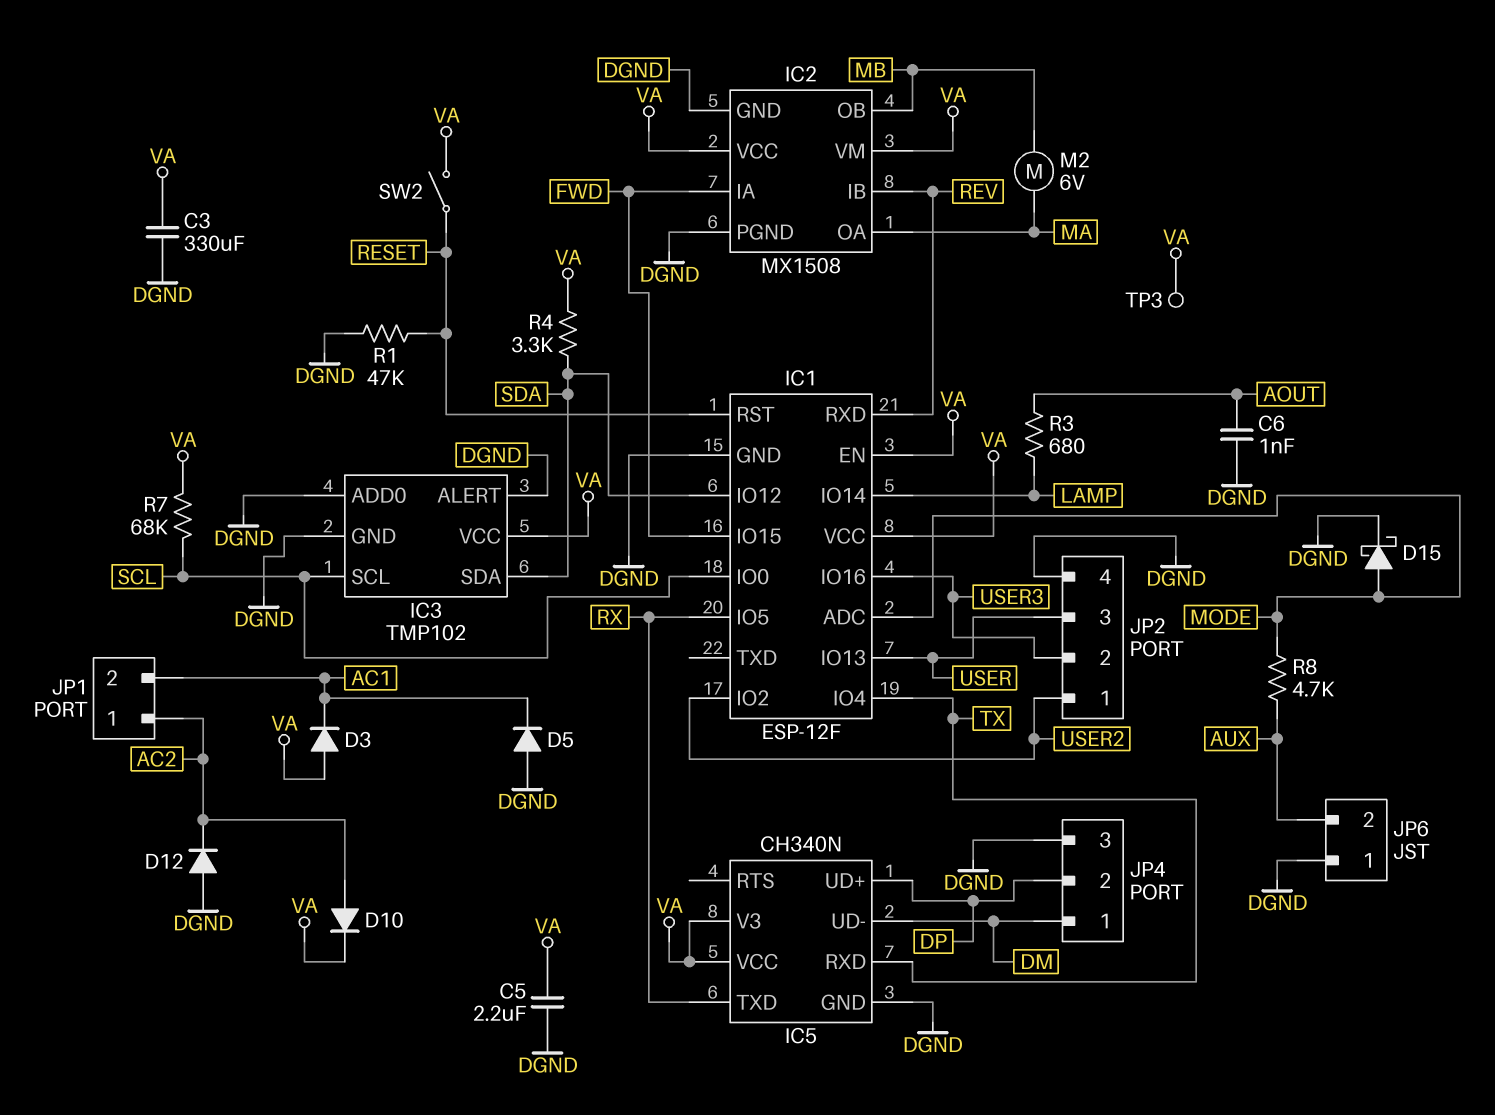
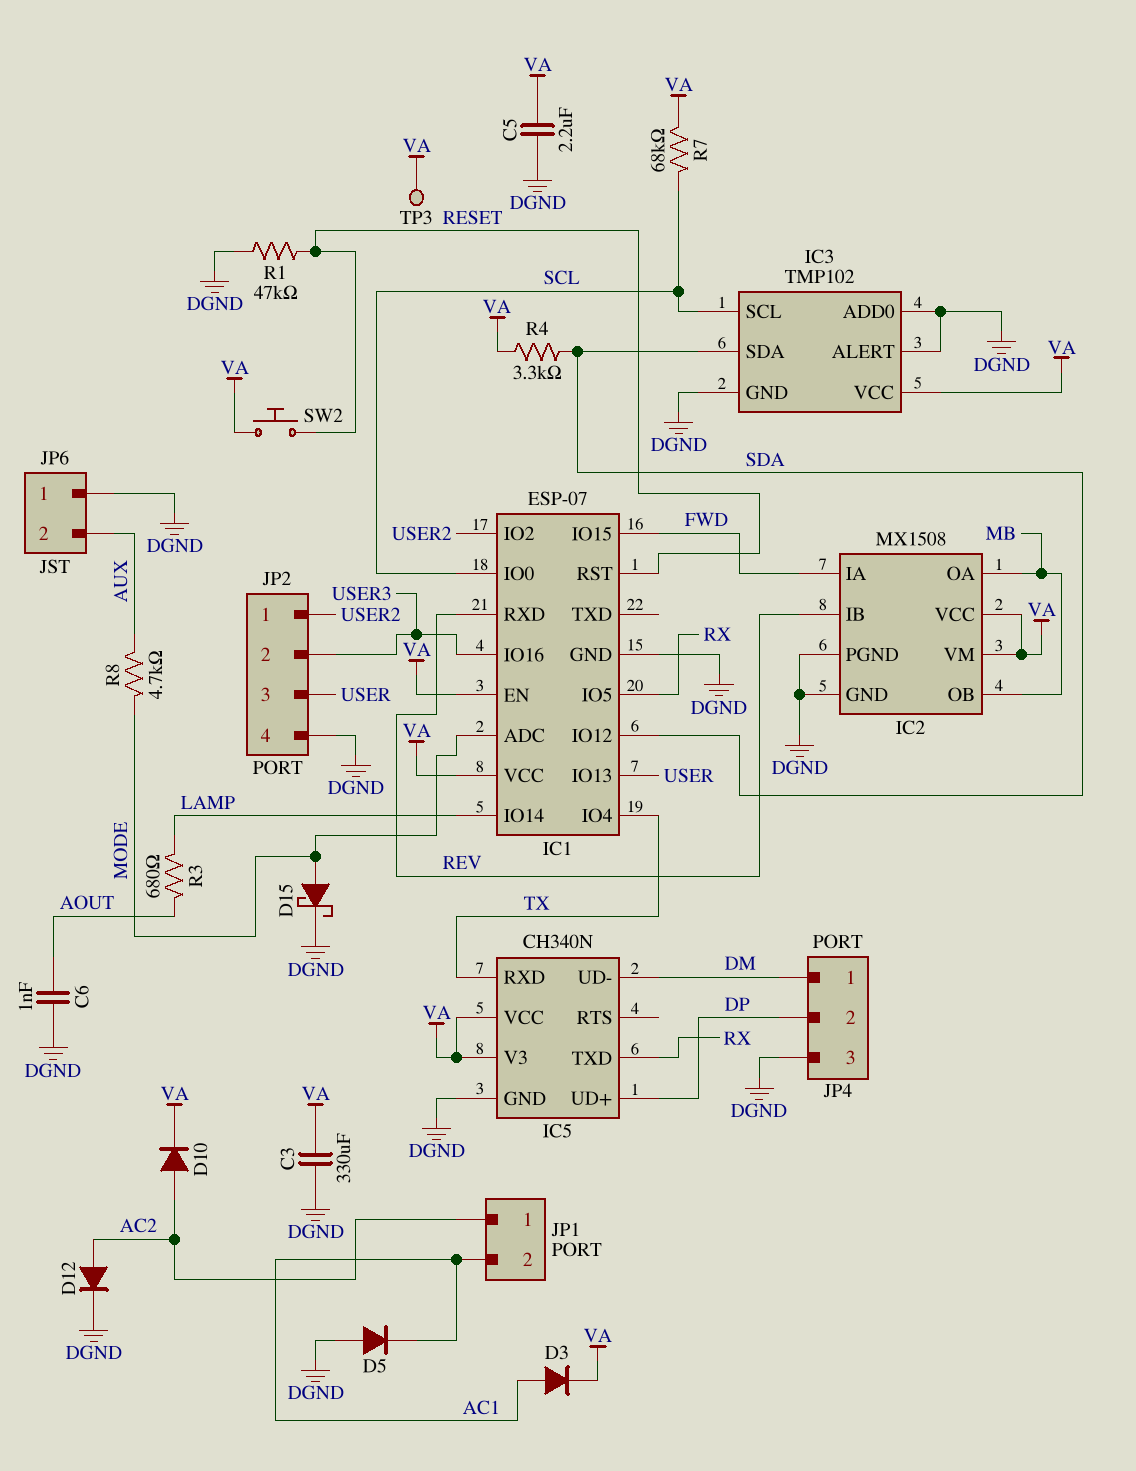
D3: diode (A VA, K AC1) -> diode (A AC1, K VA)
D12: diode (A DGND, K AC2) -> diode (A AC2, K DGND)
IC1: ESP-12F -> ESP-07
IC2 pin OA: MA -> MB
M2: motor 6V (MA, MB) -> none
SW2: switch (RESET, VA) -> button (RESET, VA)

